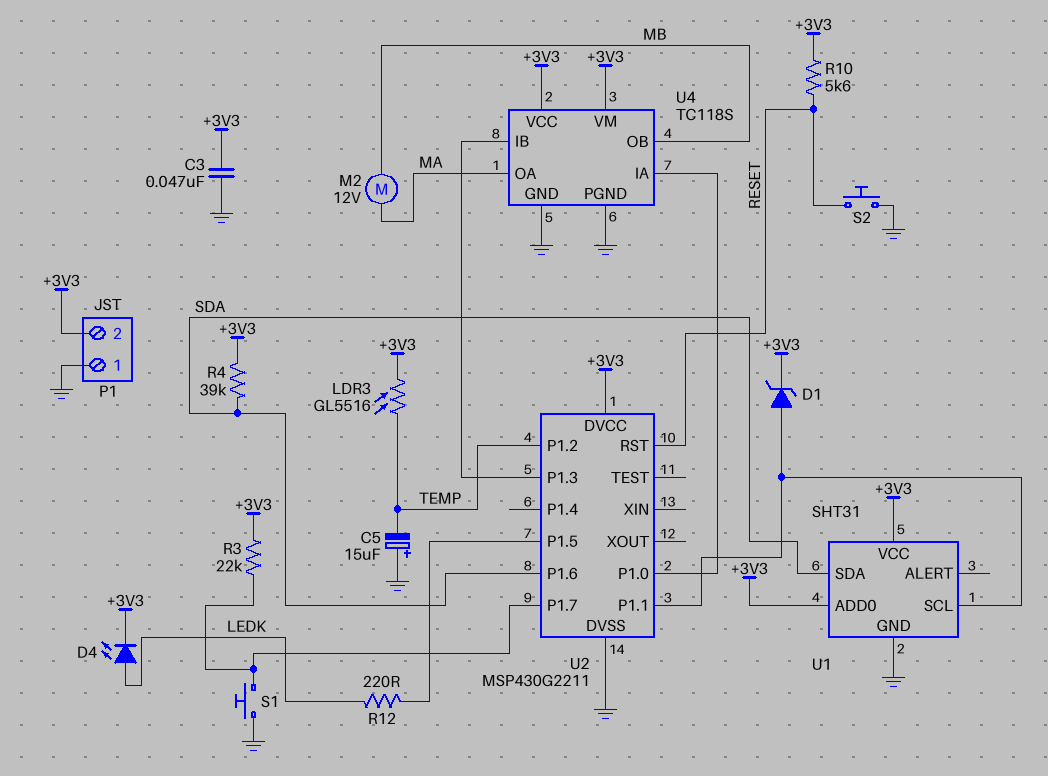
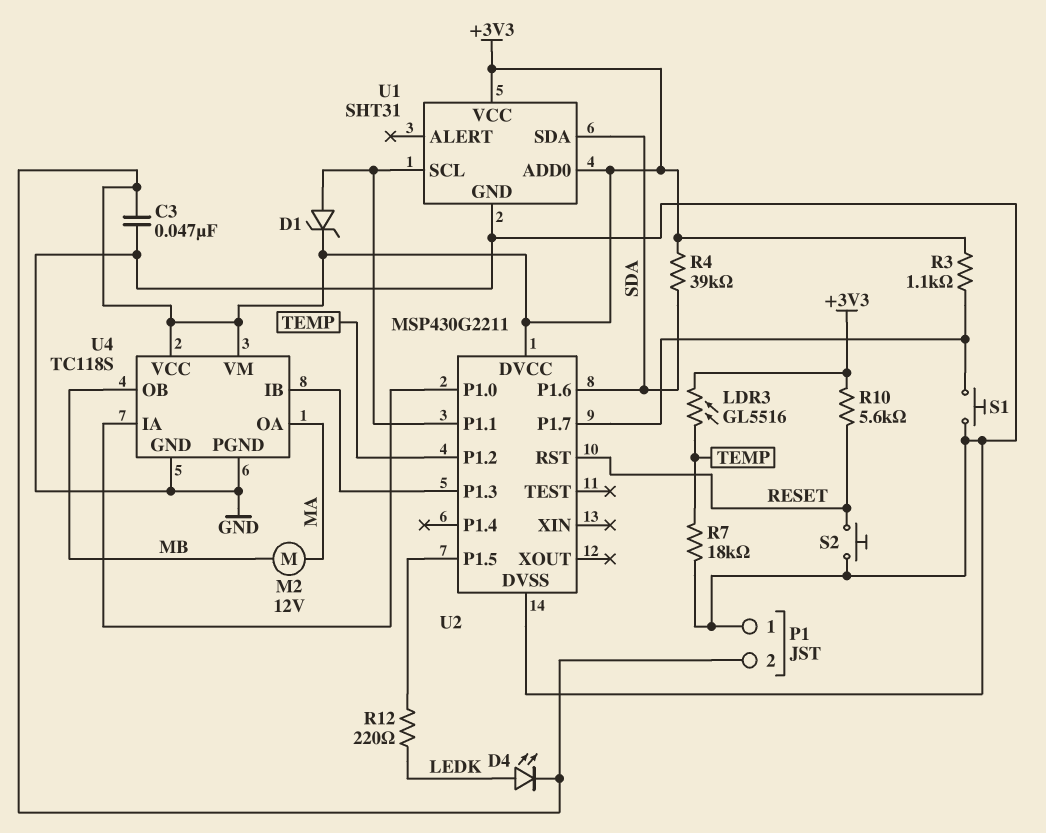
C5: 15uF (plus GND, minus TEMP) -> none
R3: 22k (+3V3, U2/P1.7) -> 1.1k (+3V3, U2/P1.7)
R7: none -> 18k (GND, TEMP)

